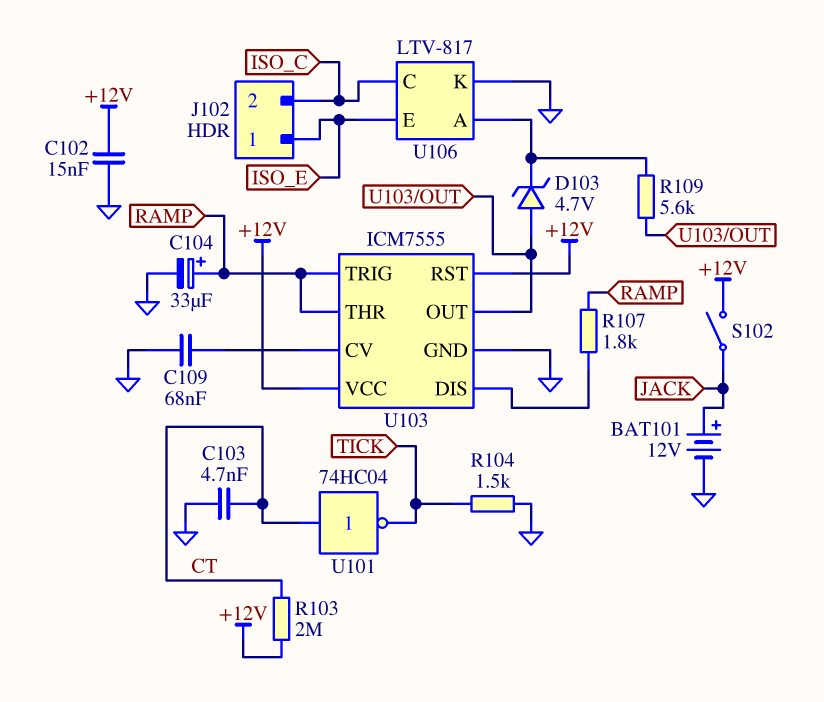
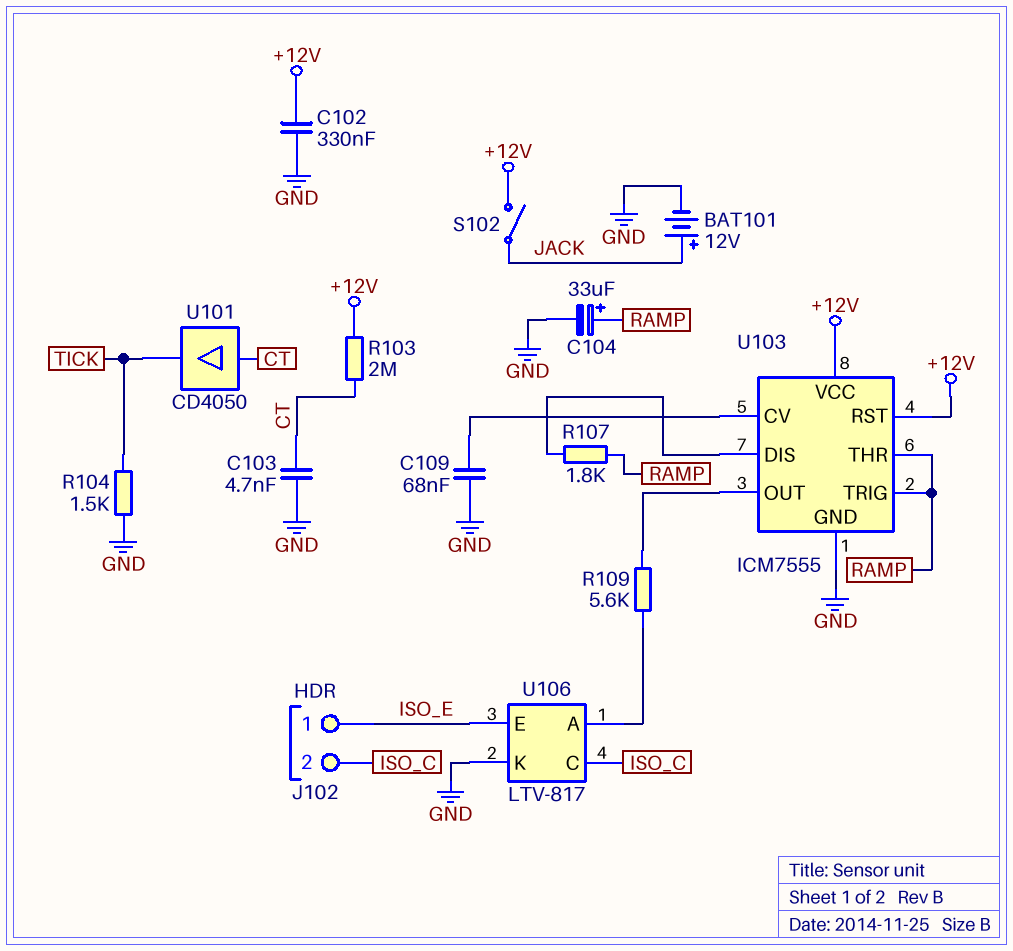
C102: 15nF (+12V, GND) -> 330nF (+12V, GND)
D103: zener 4.7V (A U103/OUT, K U106/A) -> none
U101: NOT 74HC04 (in CT, out TICK) -> buffer CD4050 (in CT, out TICK)

